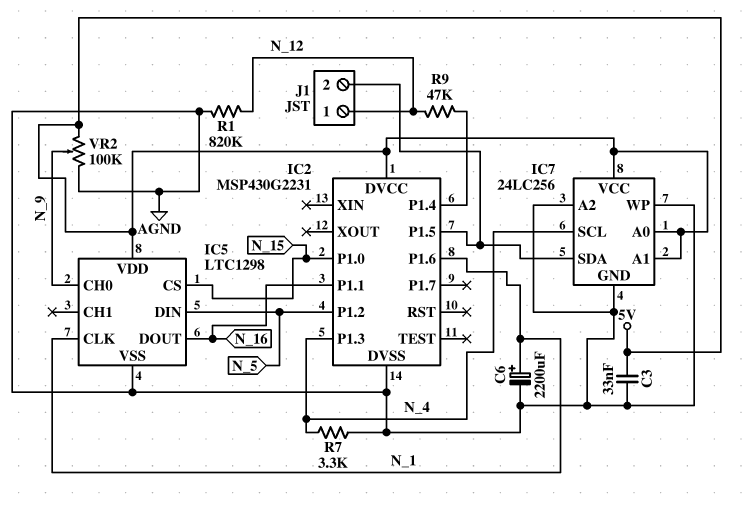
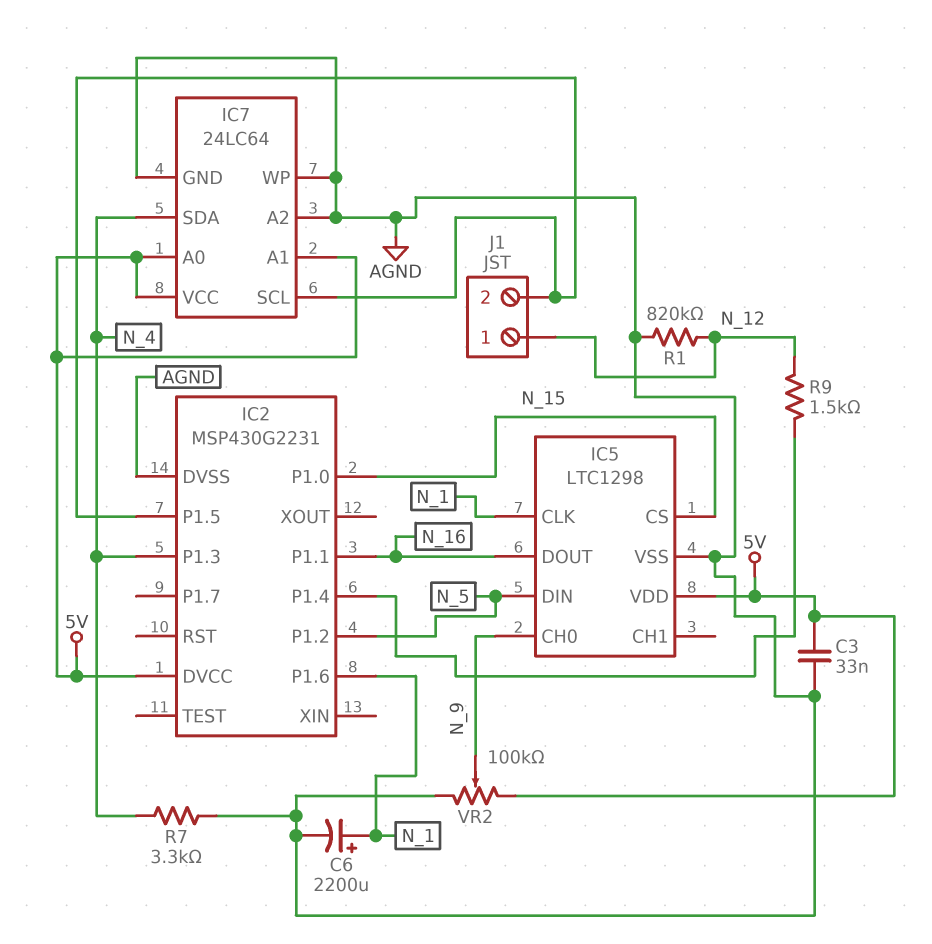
IC7: 24LC256 -> 24LC64
IC7 pin SCL: N_4 -> IC2/P1.5
IC7 pin SDA: IC2/P1.5 -> N_4
R9: 47k (IC2/P1.4, N_12) -> 1.5k (IC2/P1.4, N_12)

